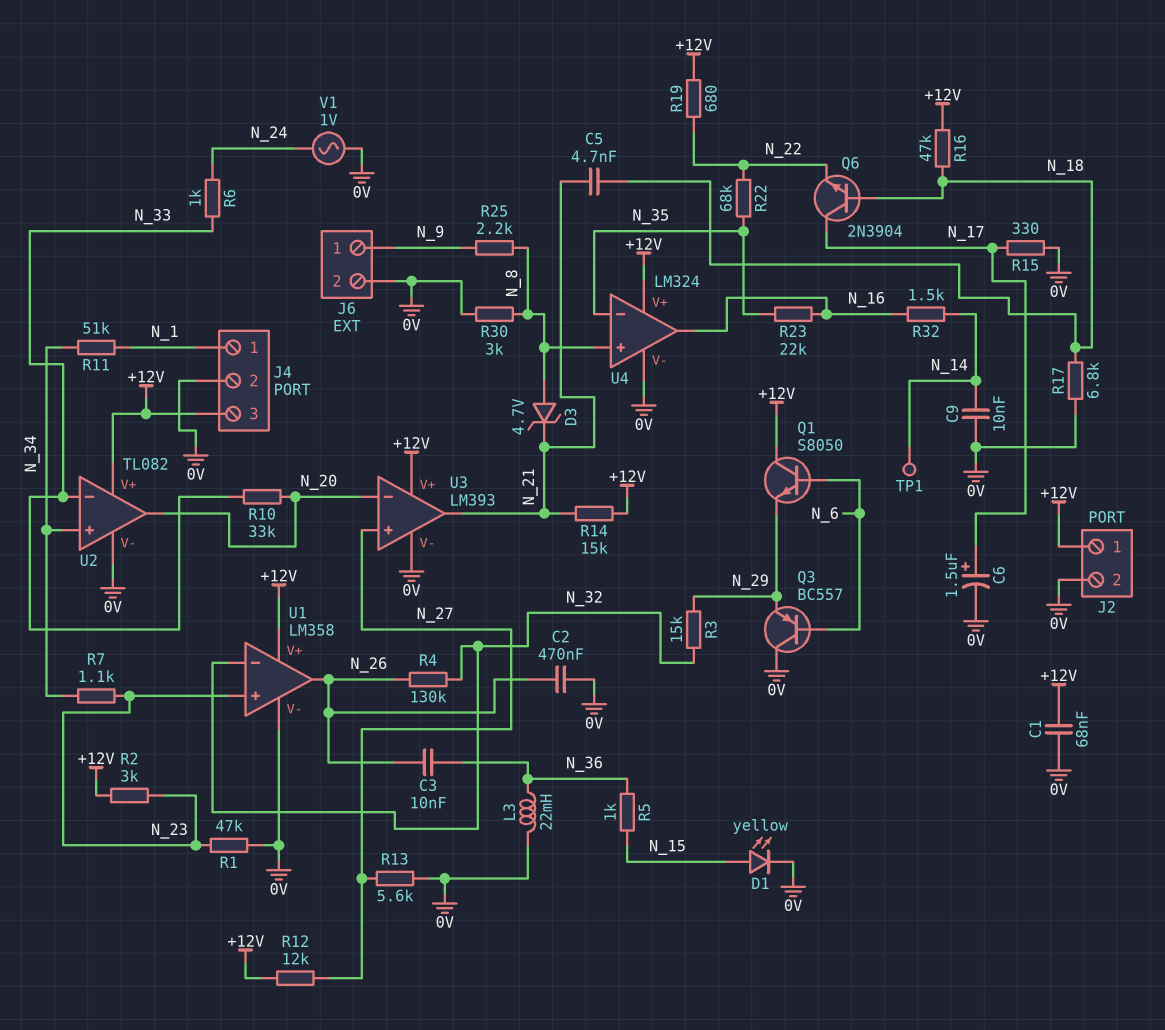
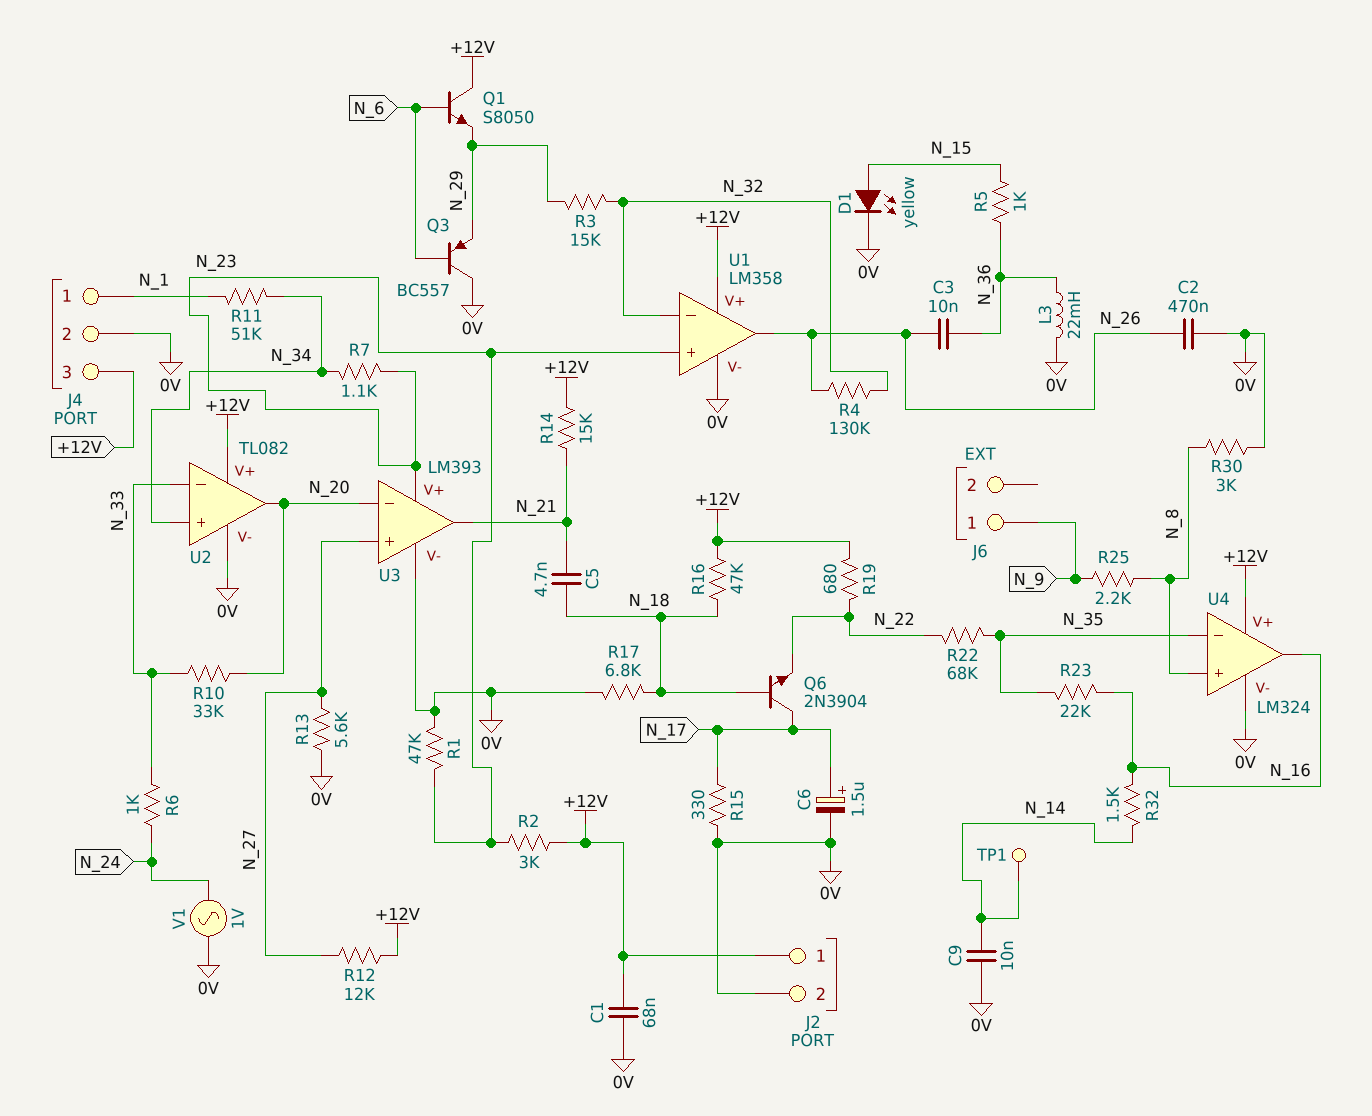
D3: zener 4.7V (A N_8, K N_21) -> none
J6 pin 2: 0V -> none
U3 pin V+: +12V -> N_23

